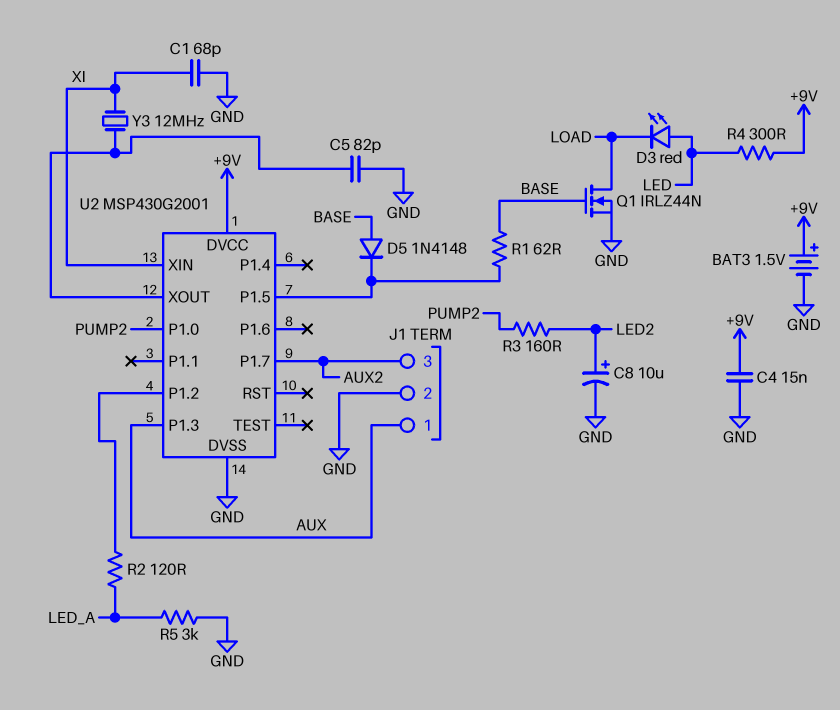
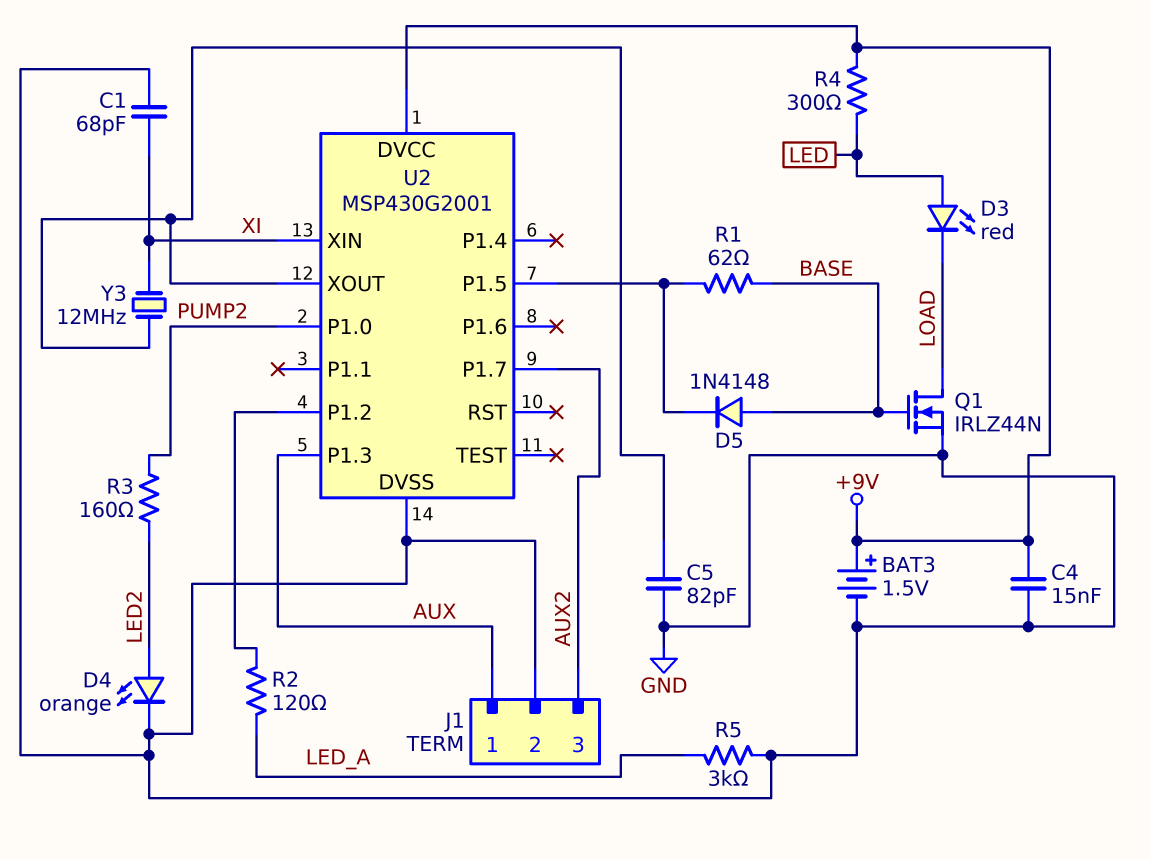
C8: 10uF (plus LED2, minus GND) -> none
D4: none -> LED orange (A LED2, K GND)

